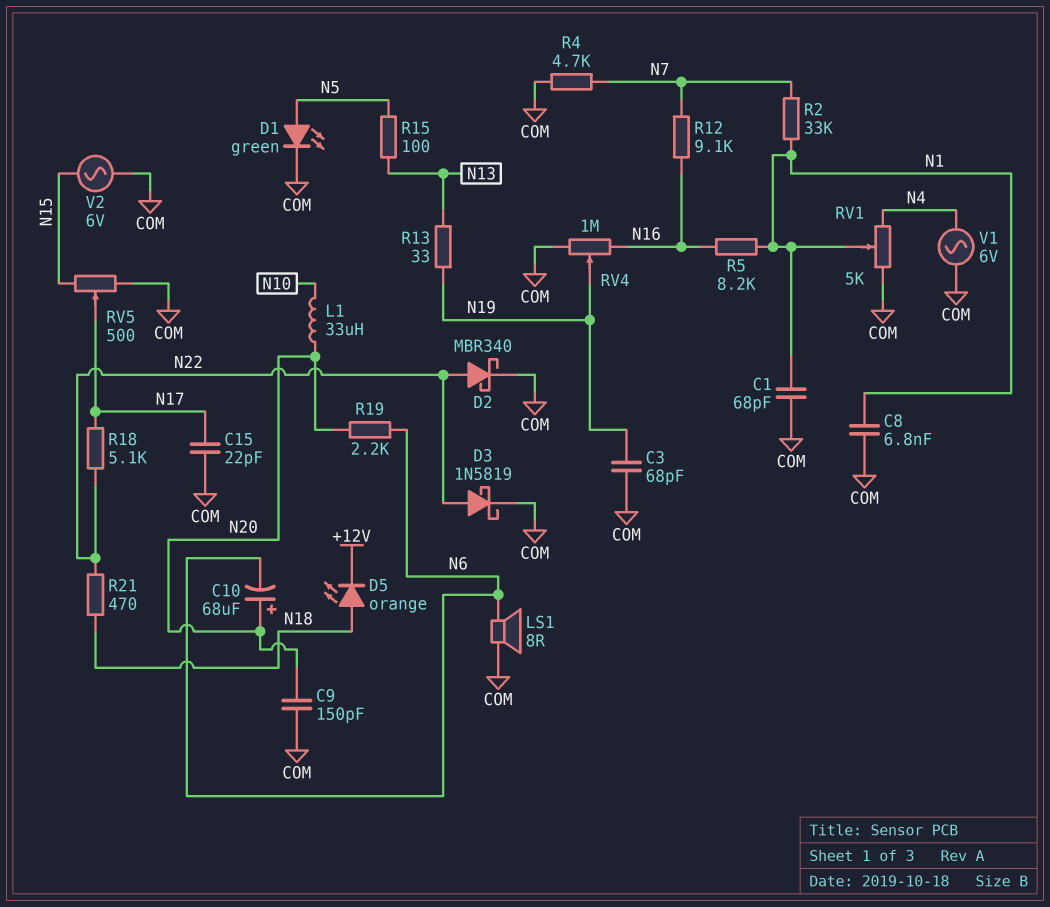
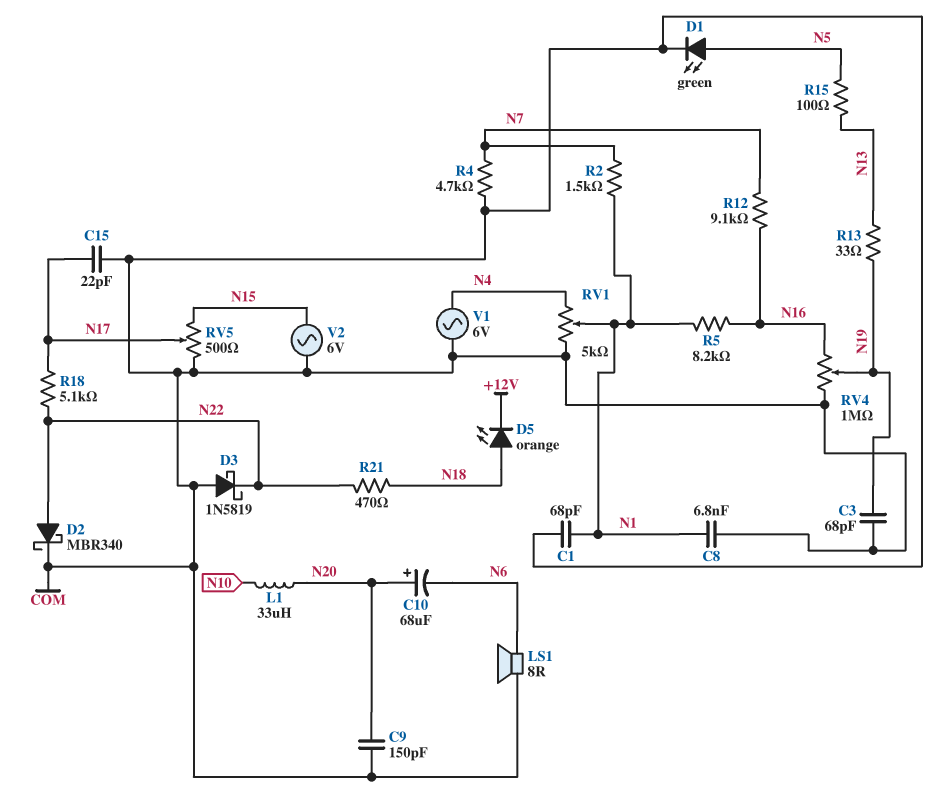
D3: schottky 1N5819 (A N22, K COM) -> schottky 1N5819 (A COM, K N22)
R2: 33k (N1, N7) -> 1.5k (N1, N7)
R19: 2.2k (N6, N20) -> none

